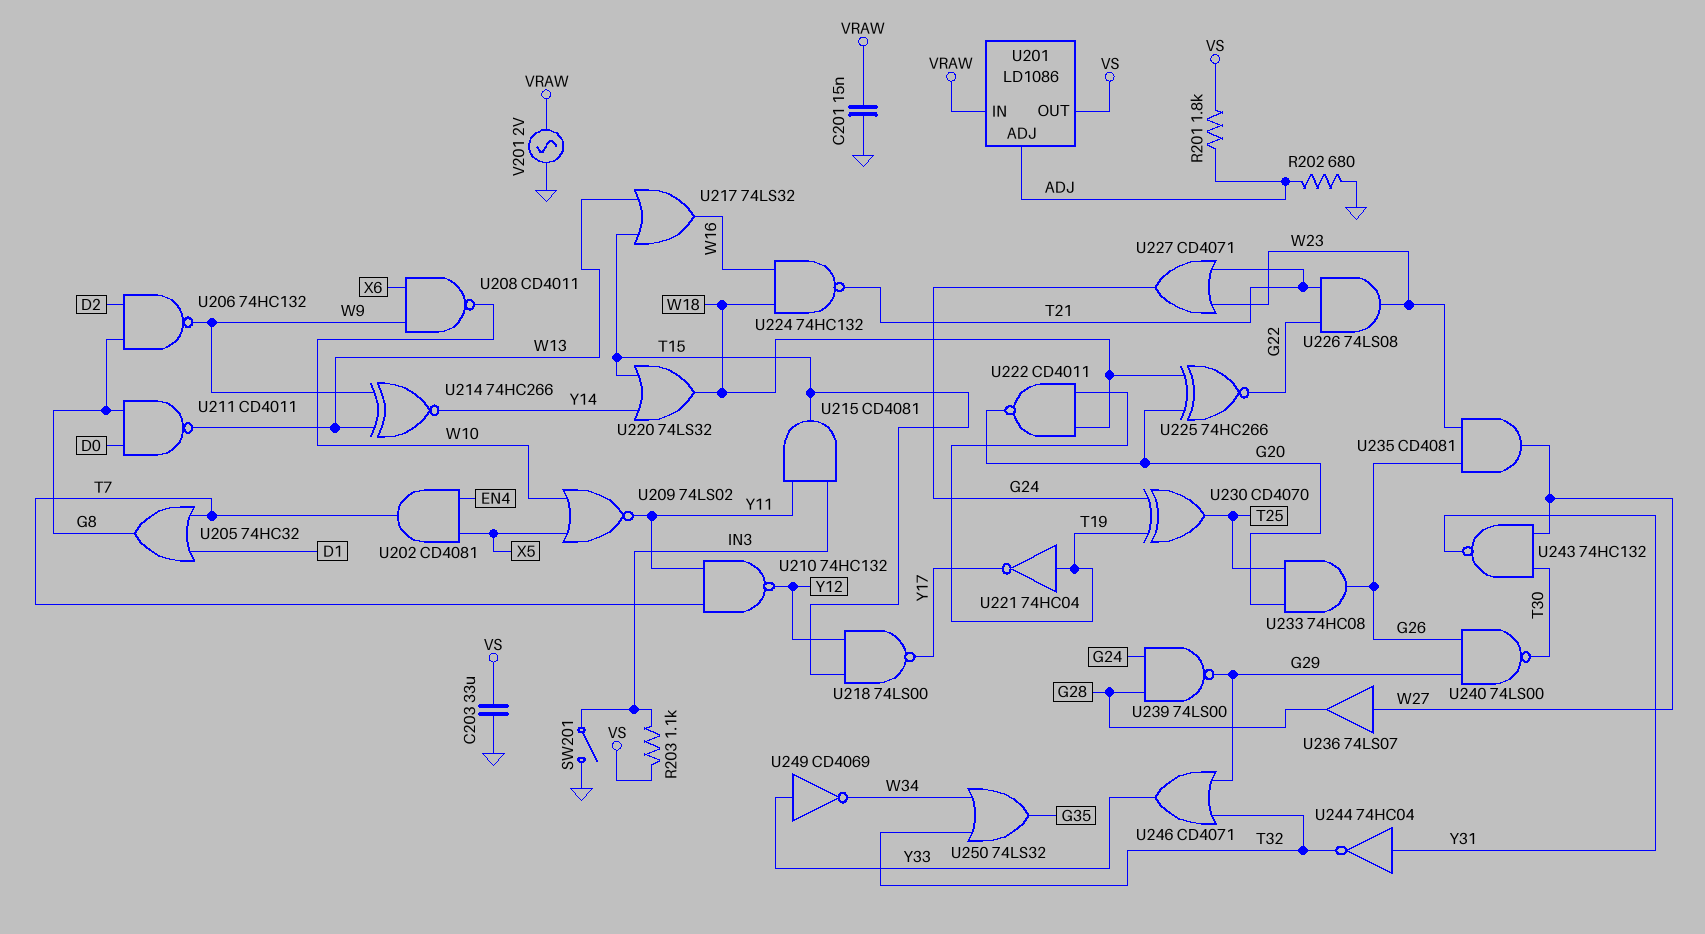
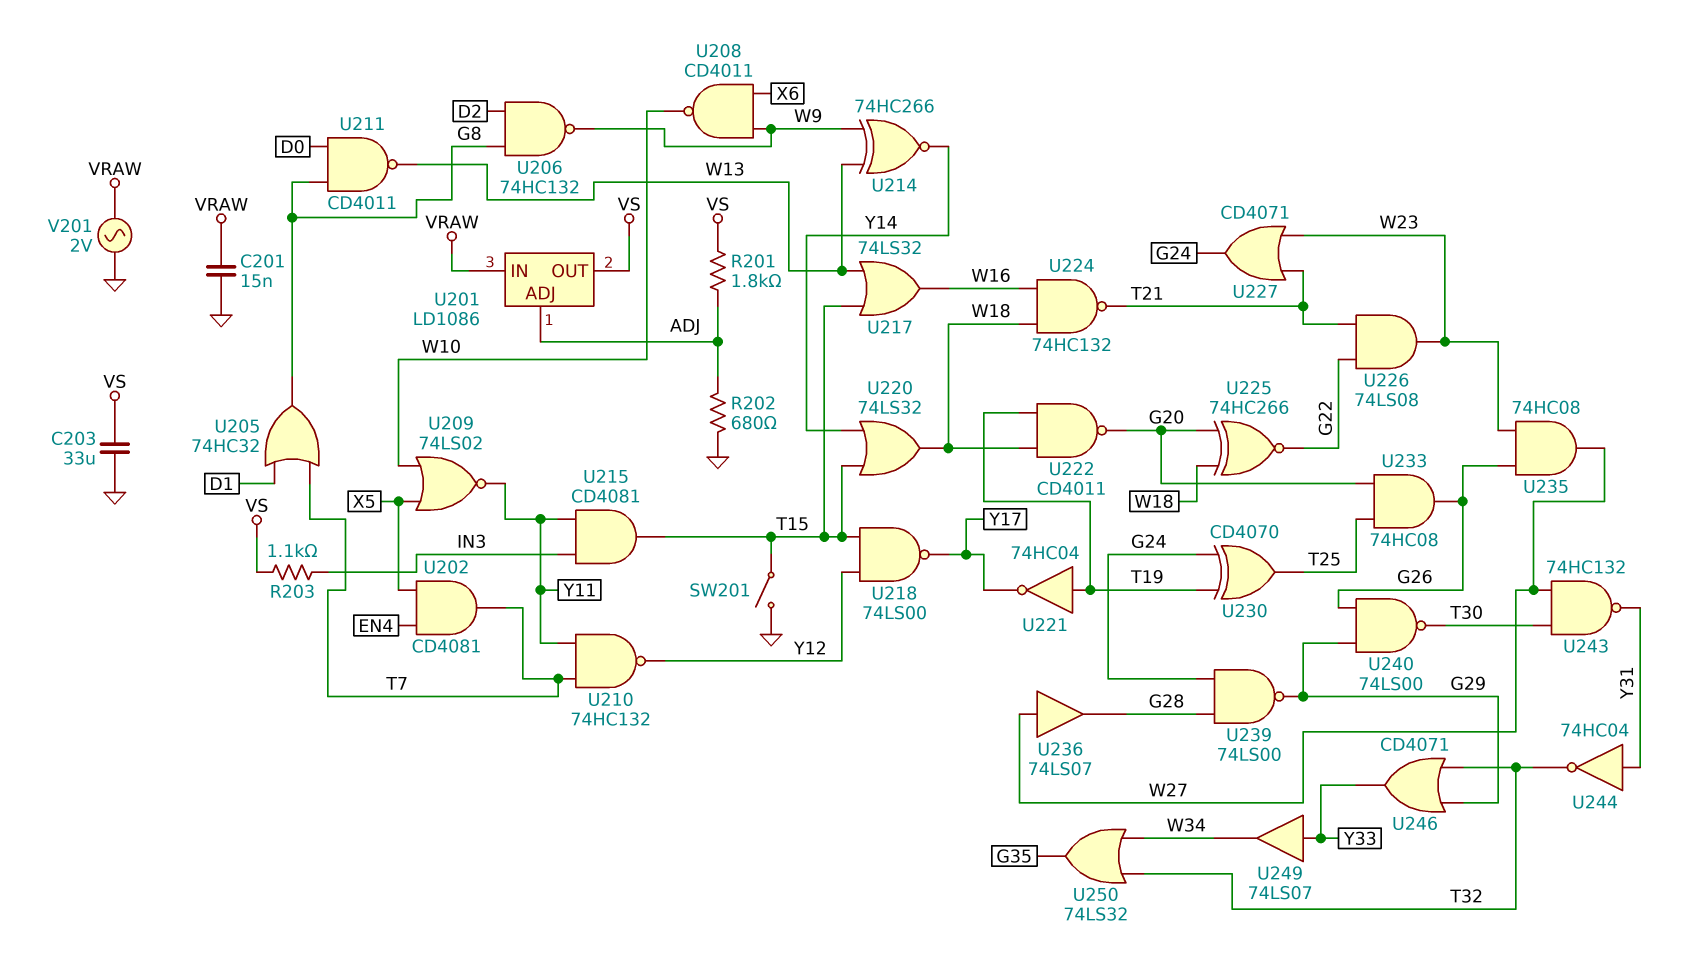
SW201: switch (GND, IN3) -> switch (GND, T15)
U235: AND CD4081 (in G26, in W23, out W27) -> AND 74HC08 (in G26, in W23, out W27)
U249: NOT CD4069 (in Y33, out W34) -> buffer 74LS07 (in Y33, out W34)

